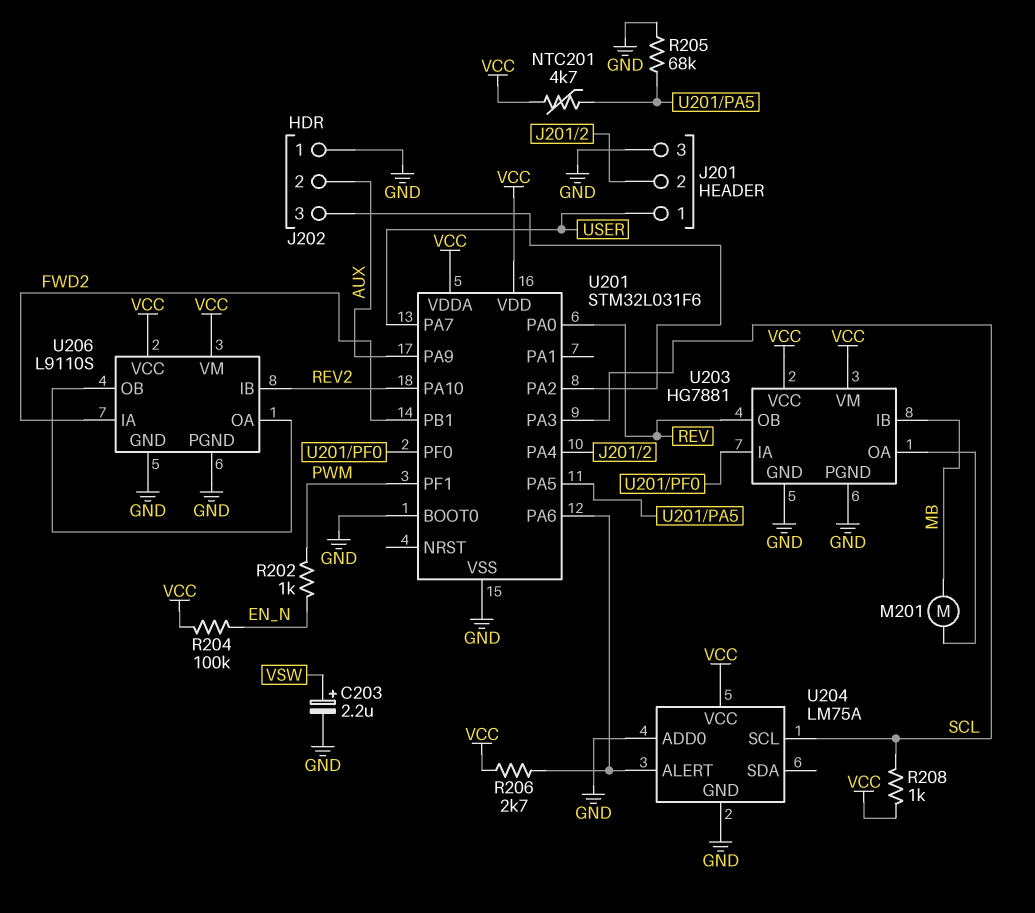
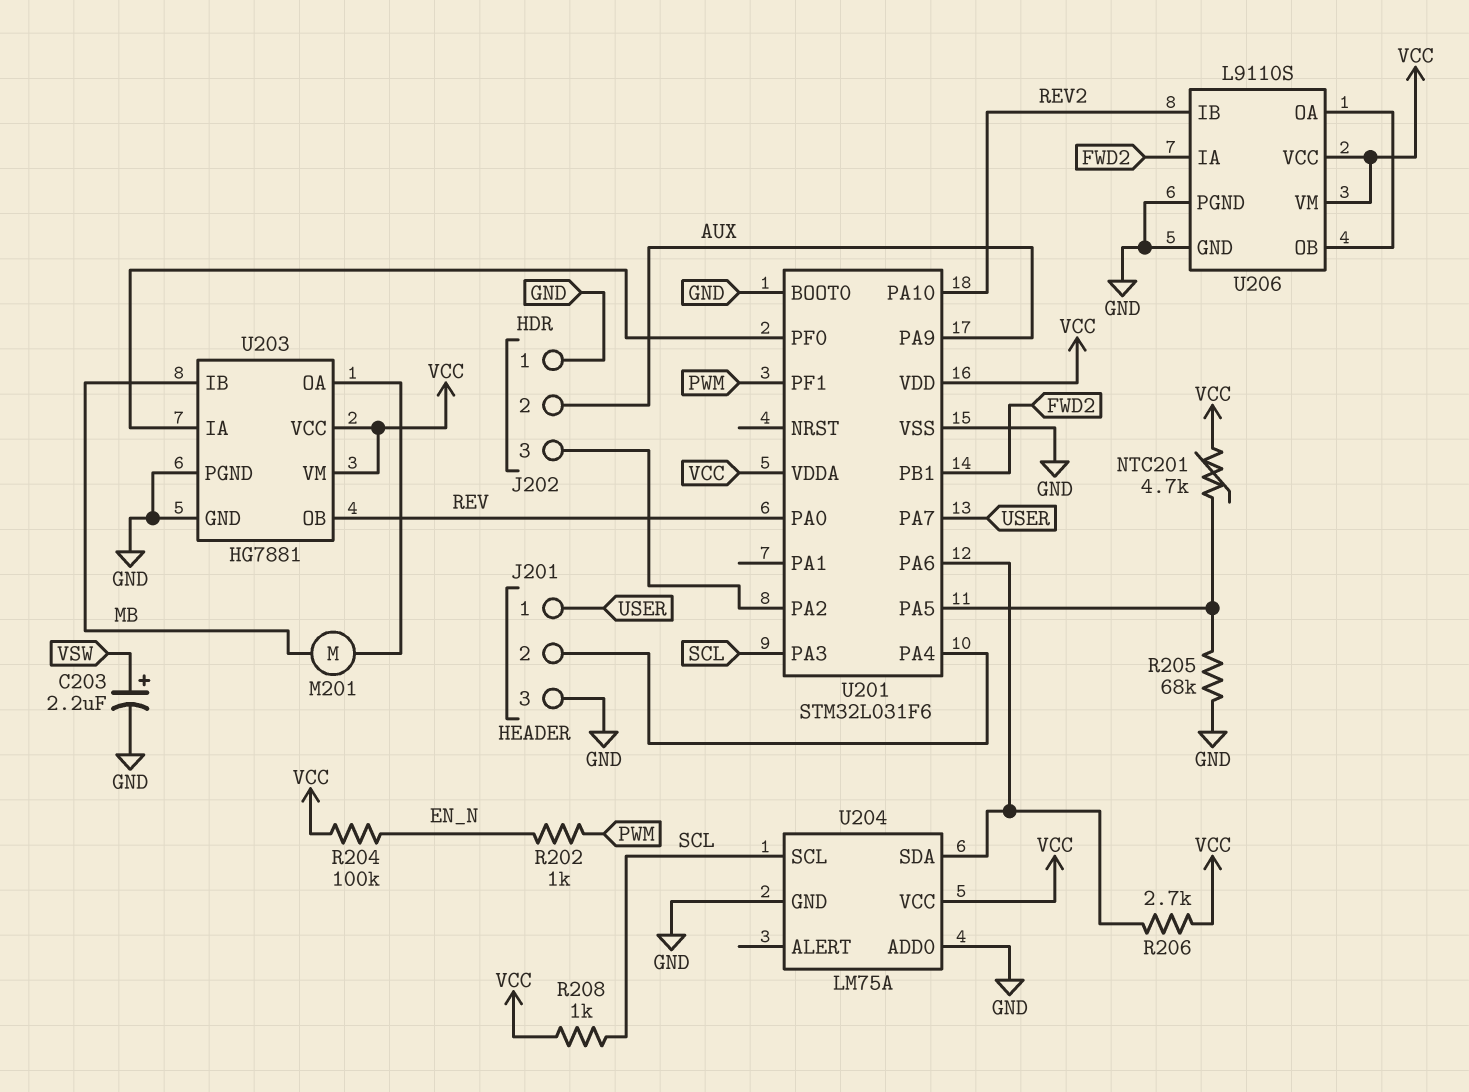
U204 pin ALERT: U201/PA6 -> none
U204 pin SDA: none -> U201/PA6

